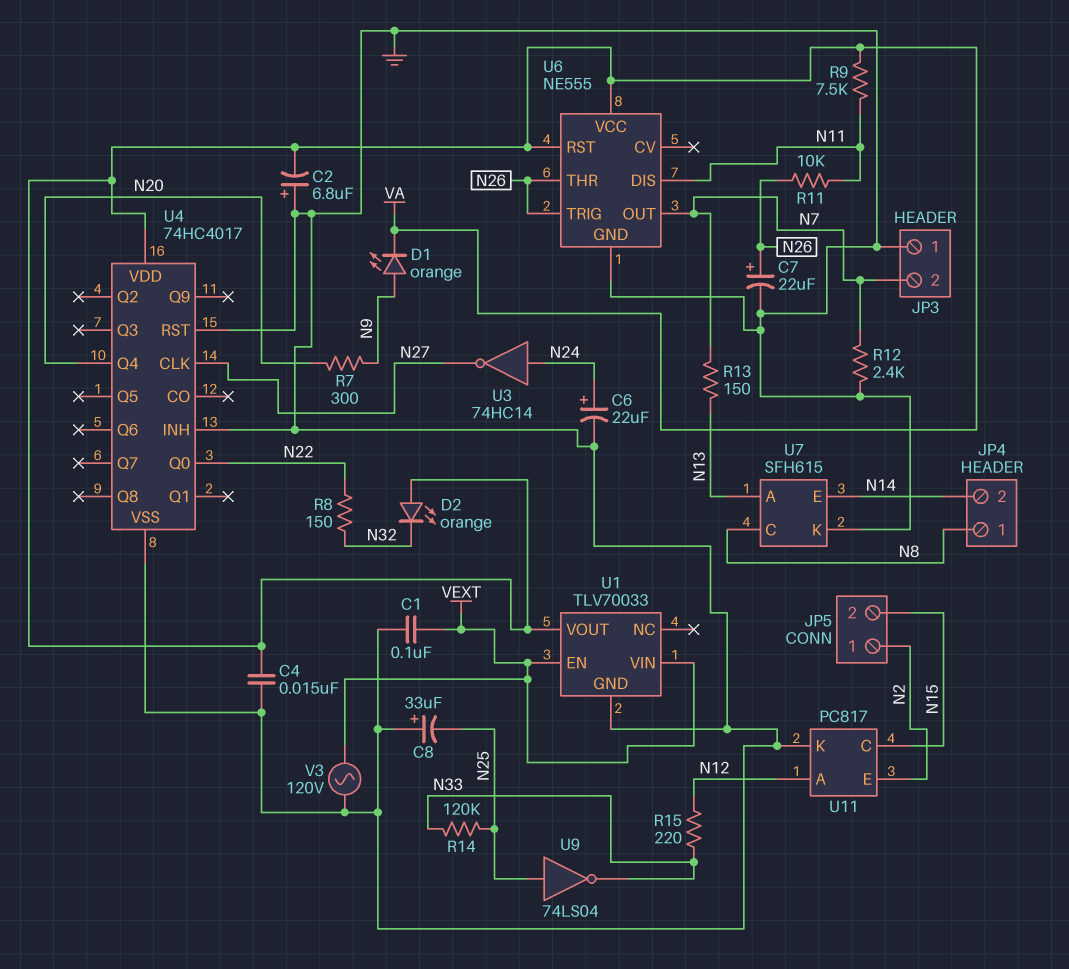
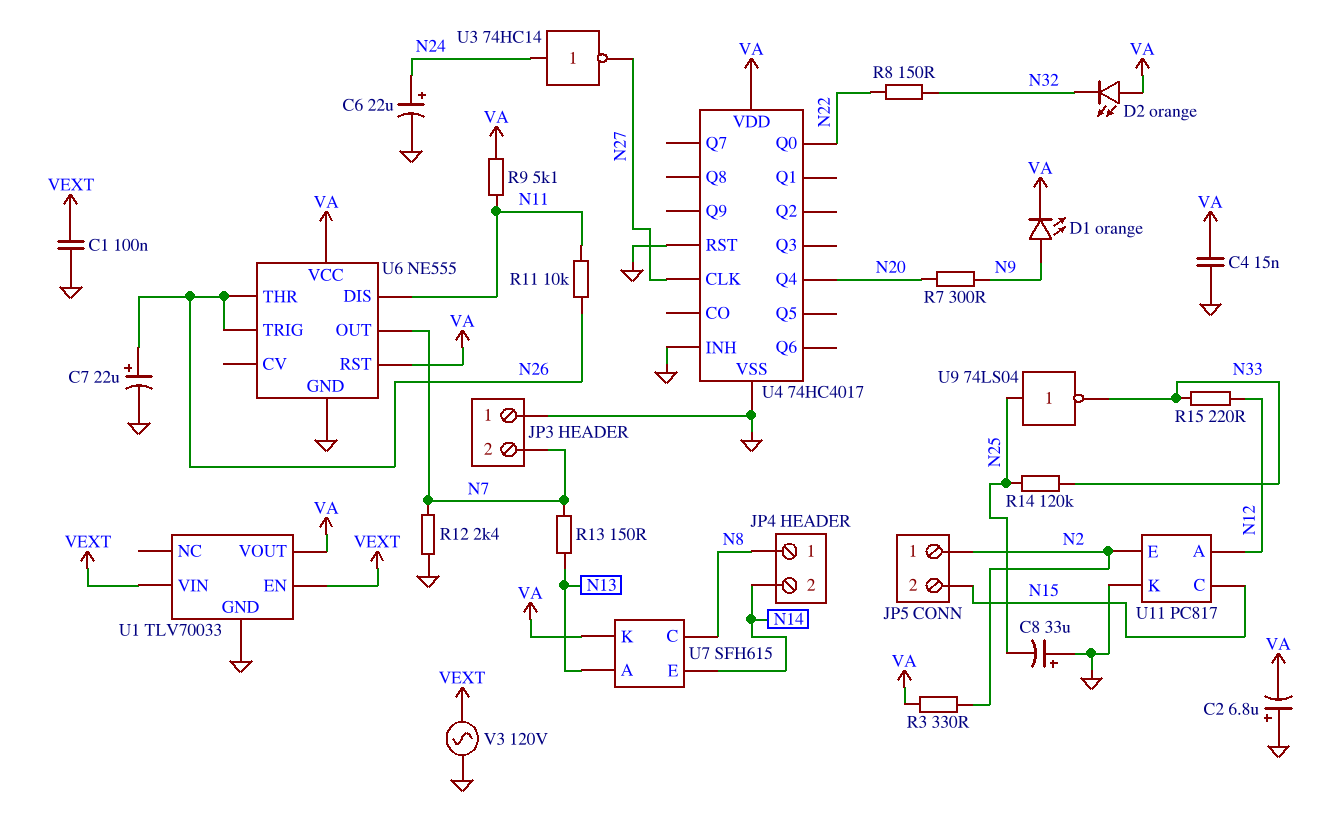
R3: none -> 330 (N2, VA)
R9: 7.5k (N11, VA) -> 5.1k (N11, VA)
U7 pin K: GND -> VA

